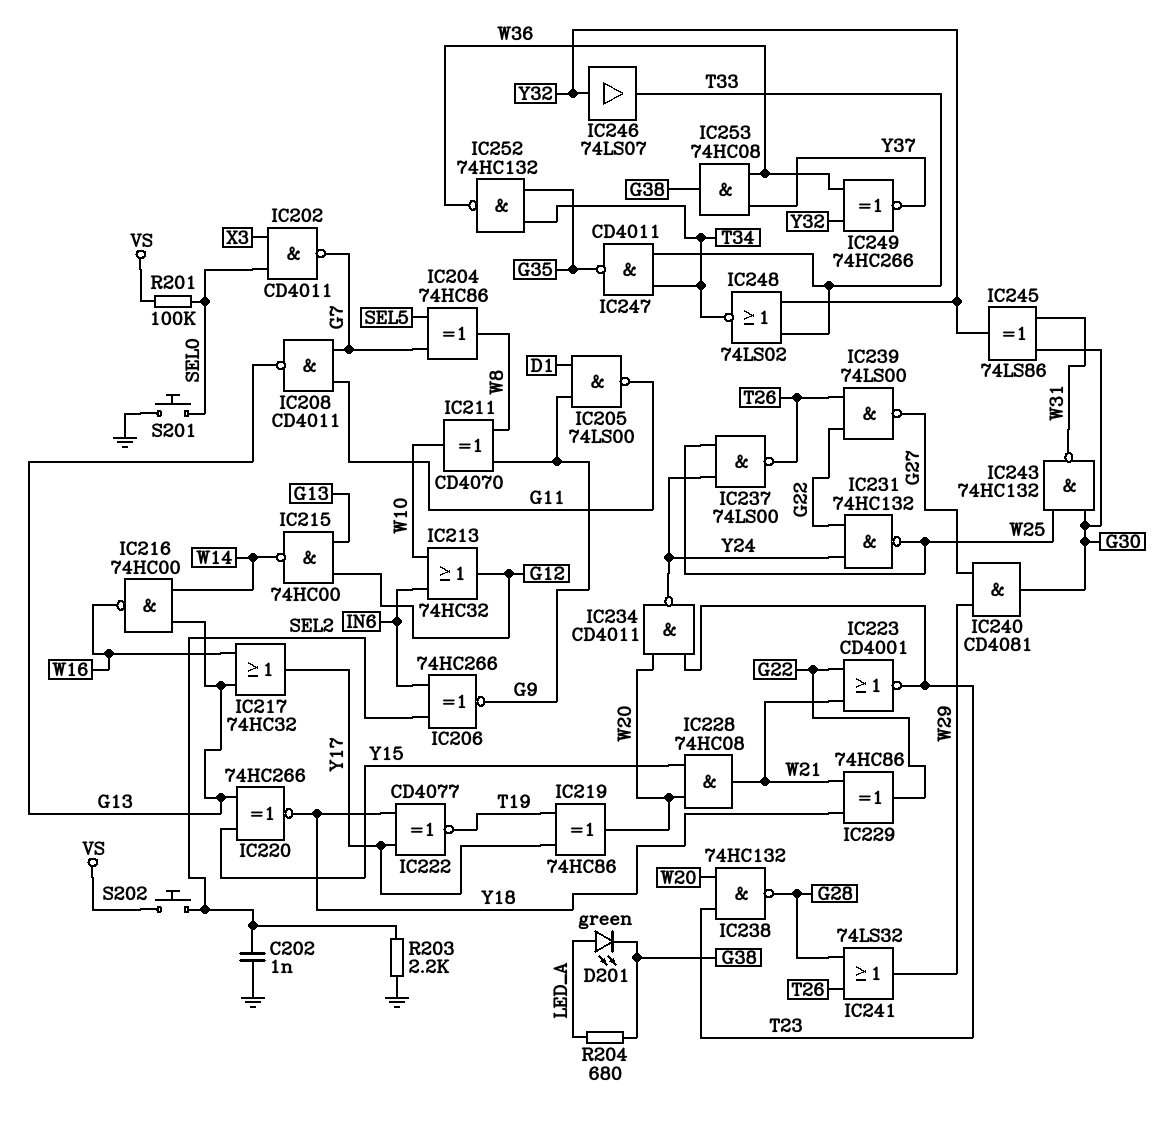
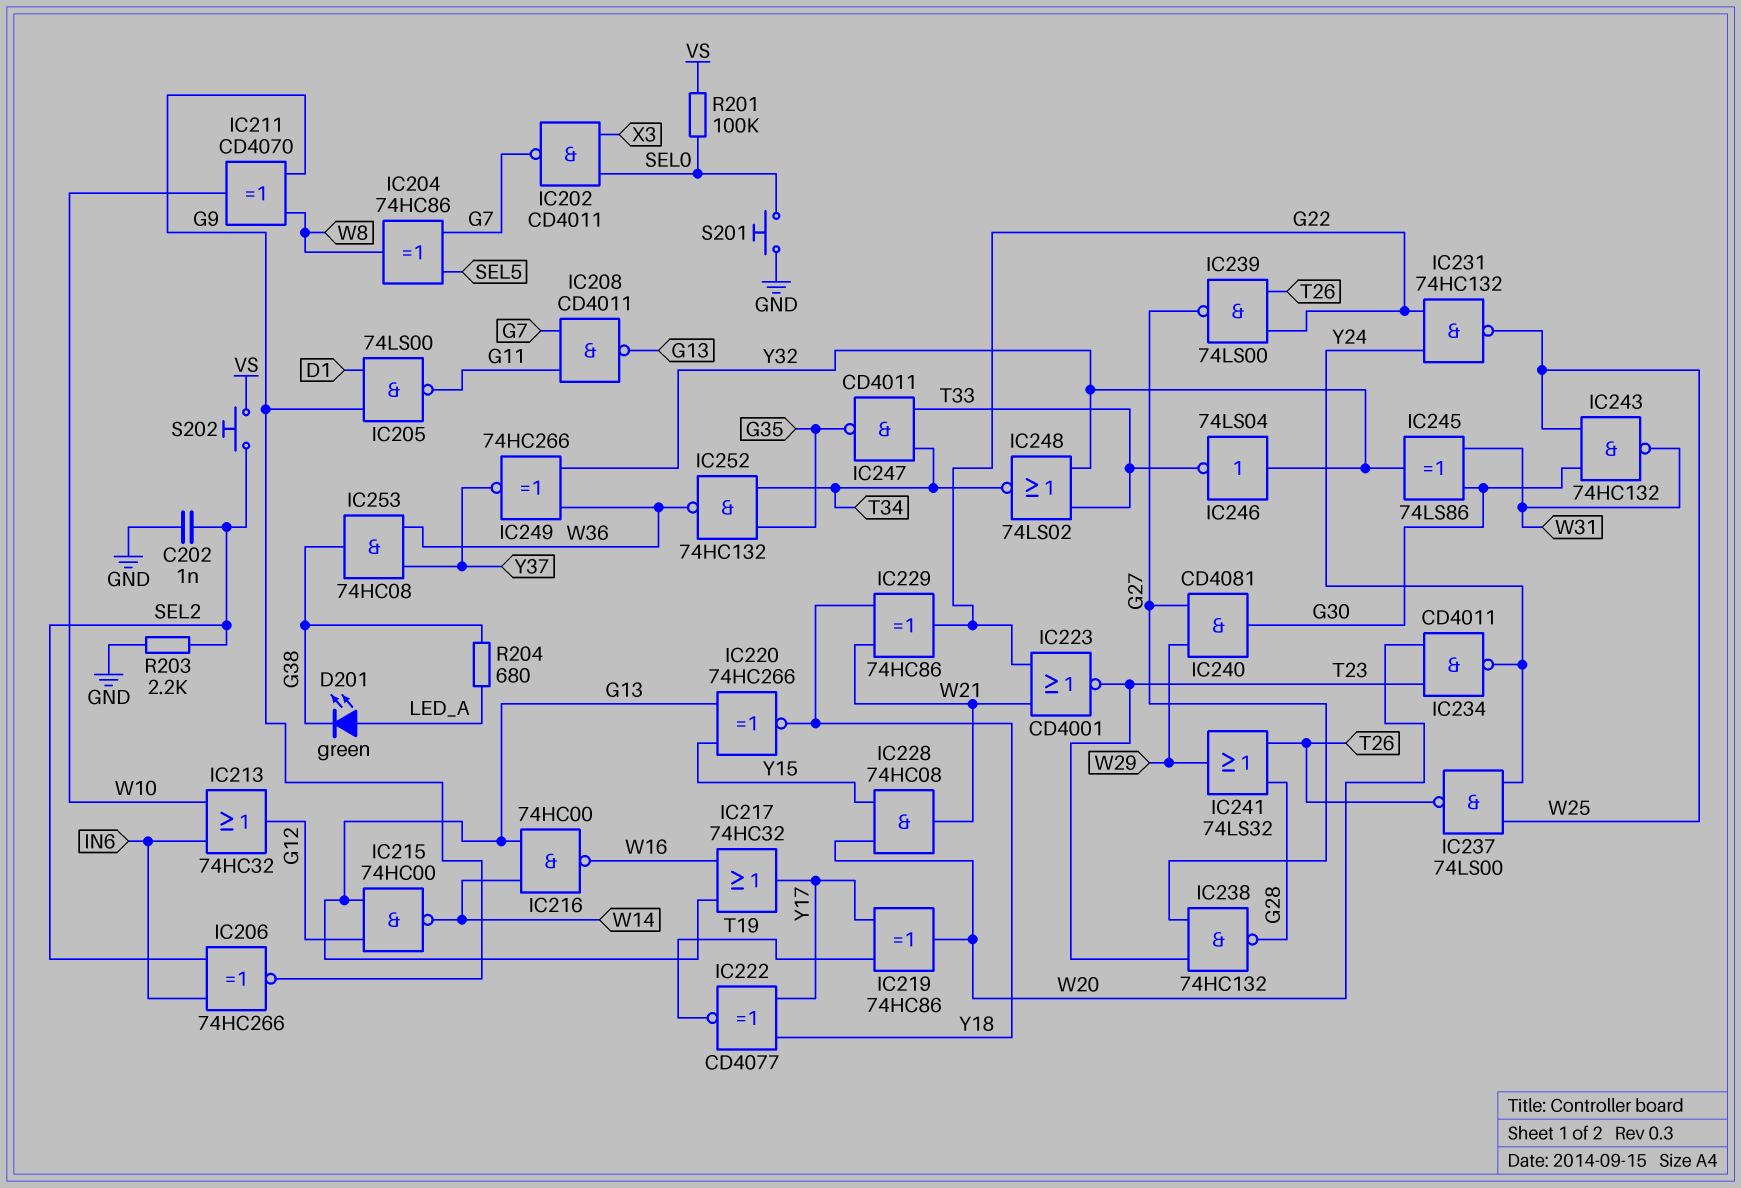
IC238: NAND 74HC132 (in T23, in W20, out G28) -> NAND 74HC132 (in G27, in T23, out G28)
IC246: buffer 74LS07 (in Y32, out T33) -> NOT 74LS04 (in Y32, out T33)

